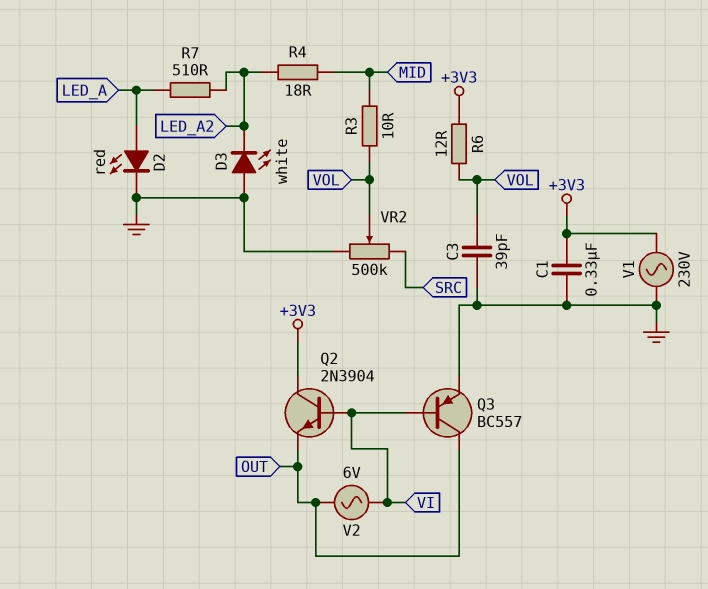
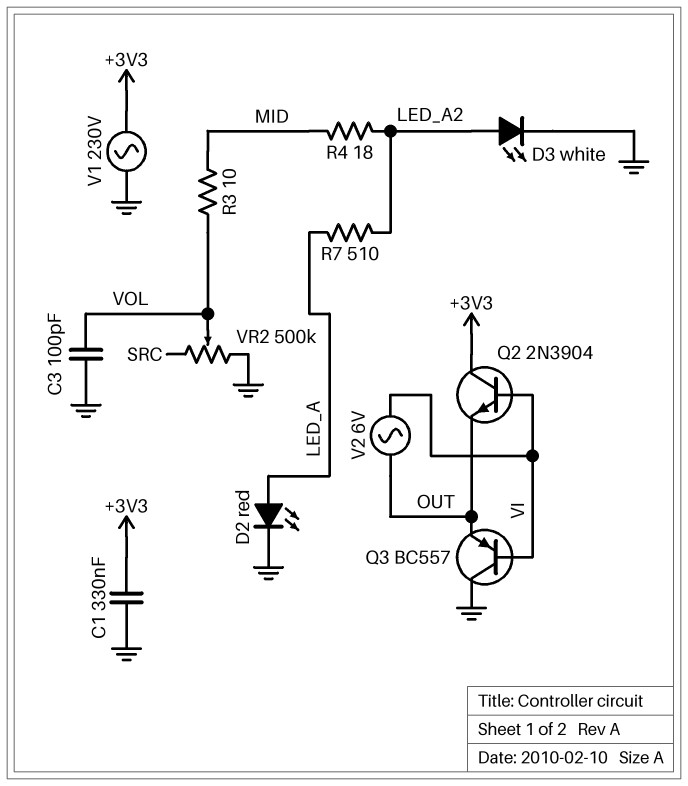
C3: 39pF (GND, VOL) -> 100pF (GND, VOL)
D3: LED white (A GND, K LED_A2) -> LED white (A LED_A2, K GND)
Q3: PNP BC557 (B VI, C OUT, E GND) -> PNP BC557 (B VI, C GND, E OUT)
R6: 12 (+3V3, VOL) -> none

